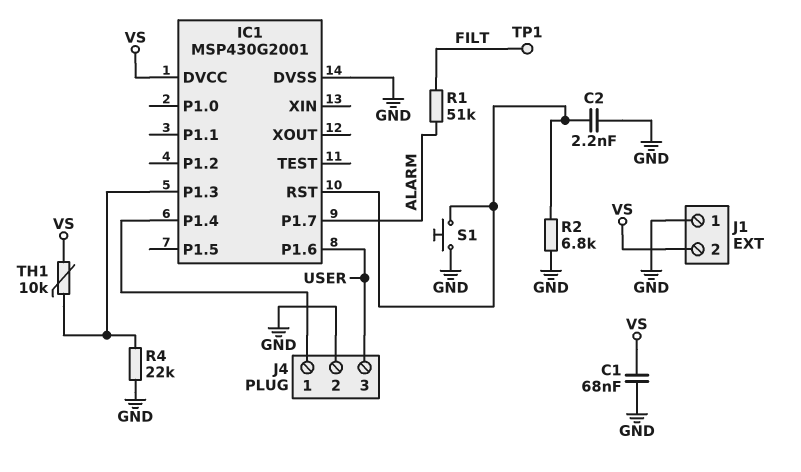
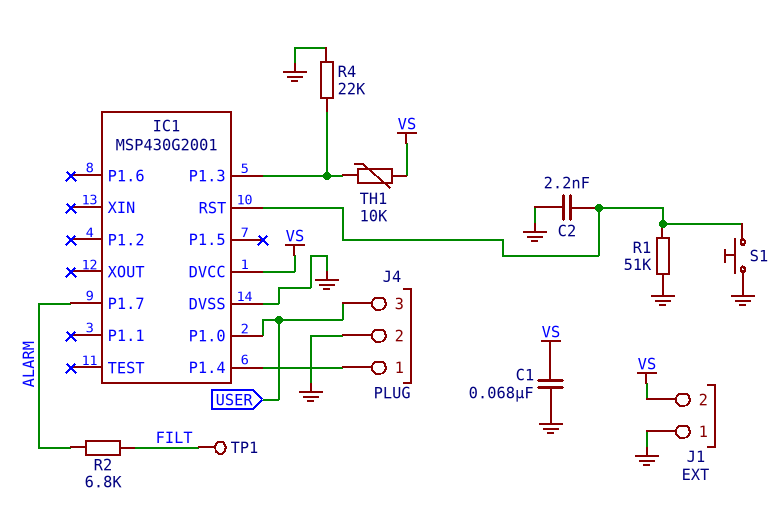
IC1 pin P1.0: none -> USER
IC1 pin P1.6: USER -> none
R1: 51k (ALARM, FILT) -> 51k (GND, IC1/RST)
R2: 6.8k (GND, IC1/RST) -> 6.8k (ALARM, FILT)

